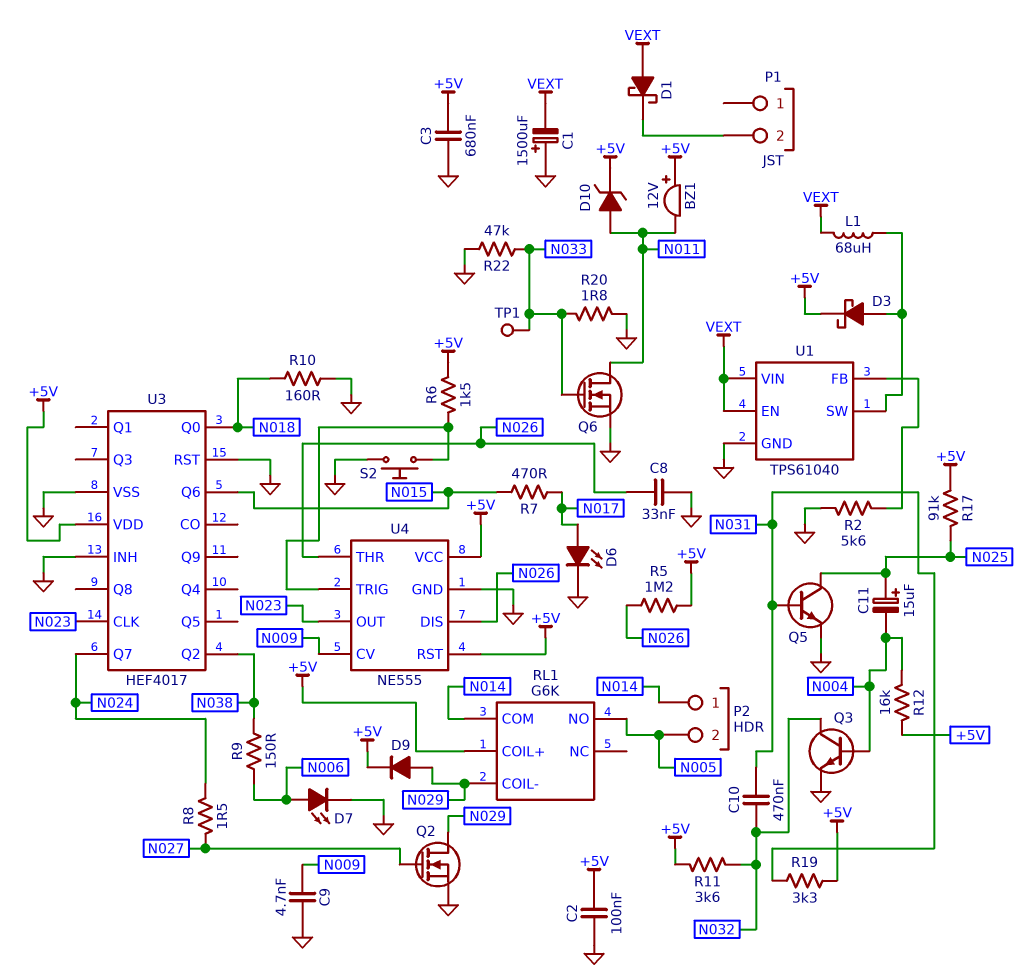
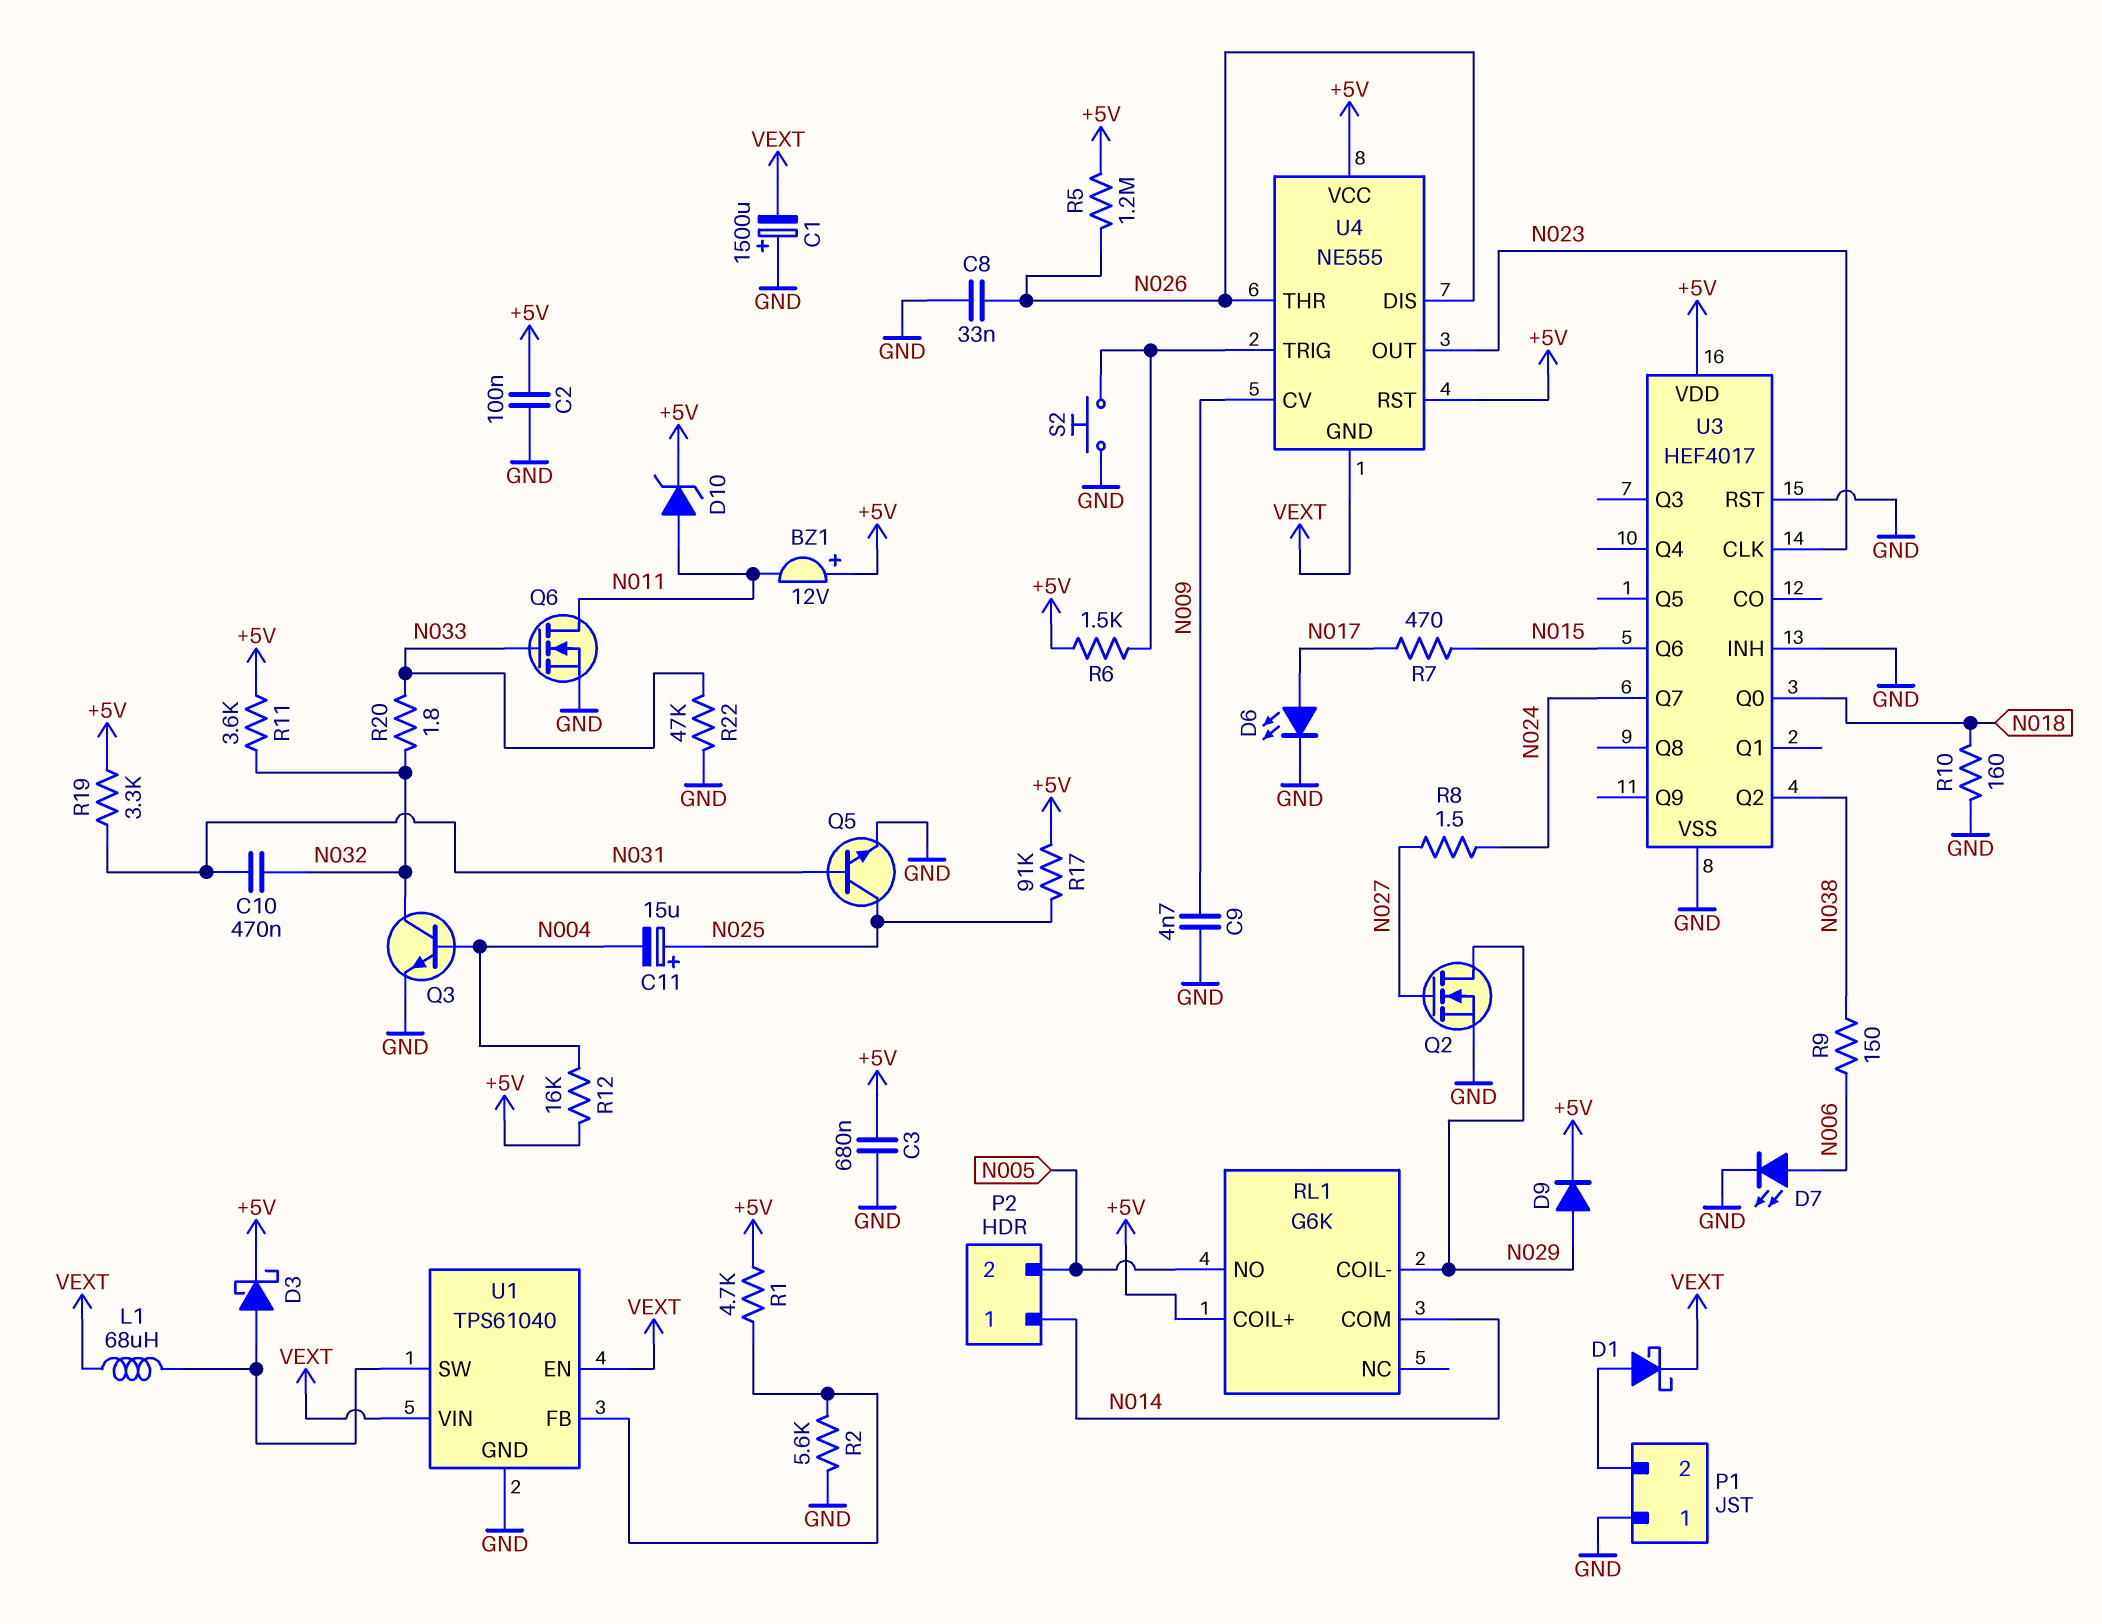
D1: schottky (A VEXT, K P1/2) -> schottky (A P1/2, K VEXT)
P1 pin 1: none -> GND
R1: none -> 4.7k (+5V, U1/FB)
R20: 1.8 (GND, N033) -> 1.8 (N032, N033)
TP1: test point (N033) -> none
U4 pin GND: GND -> VEXT

